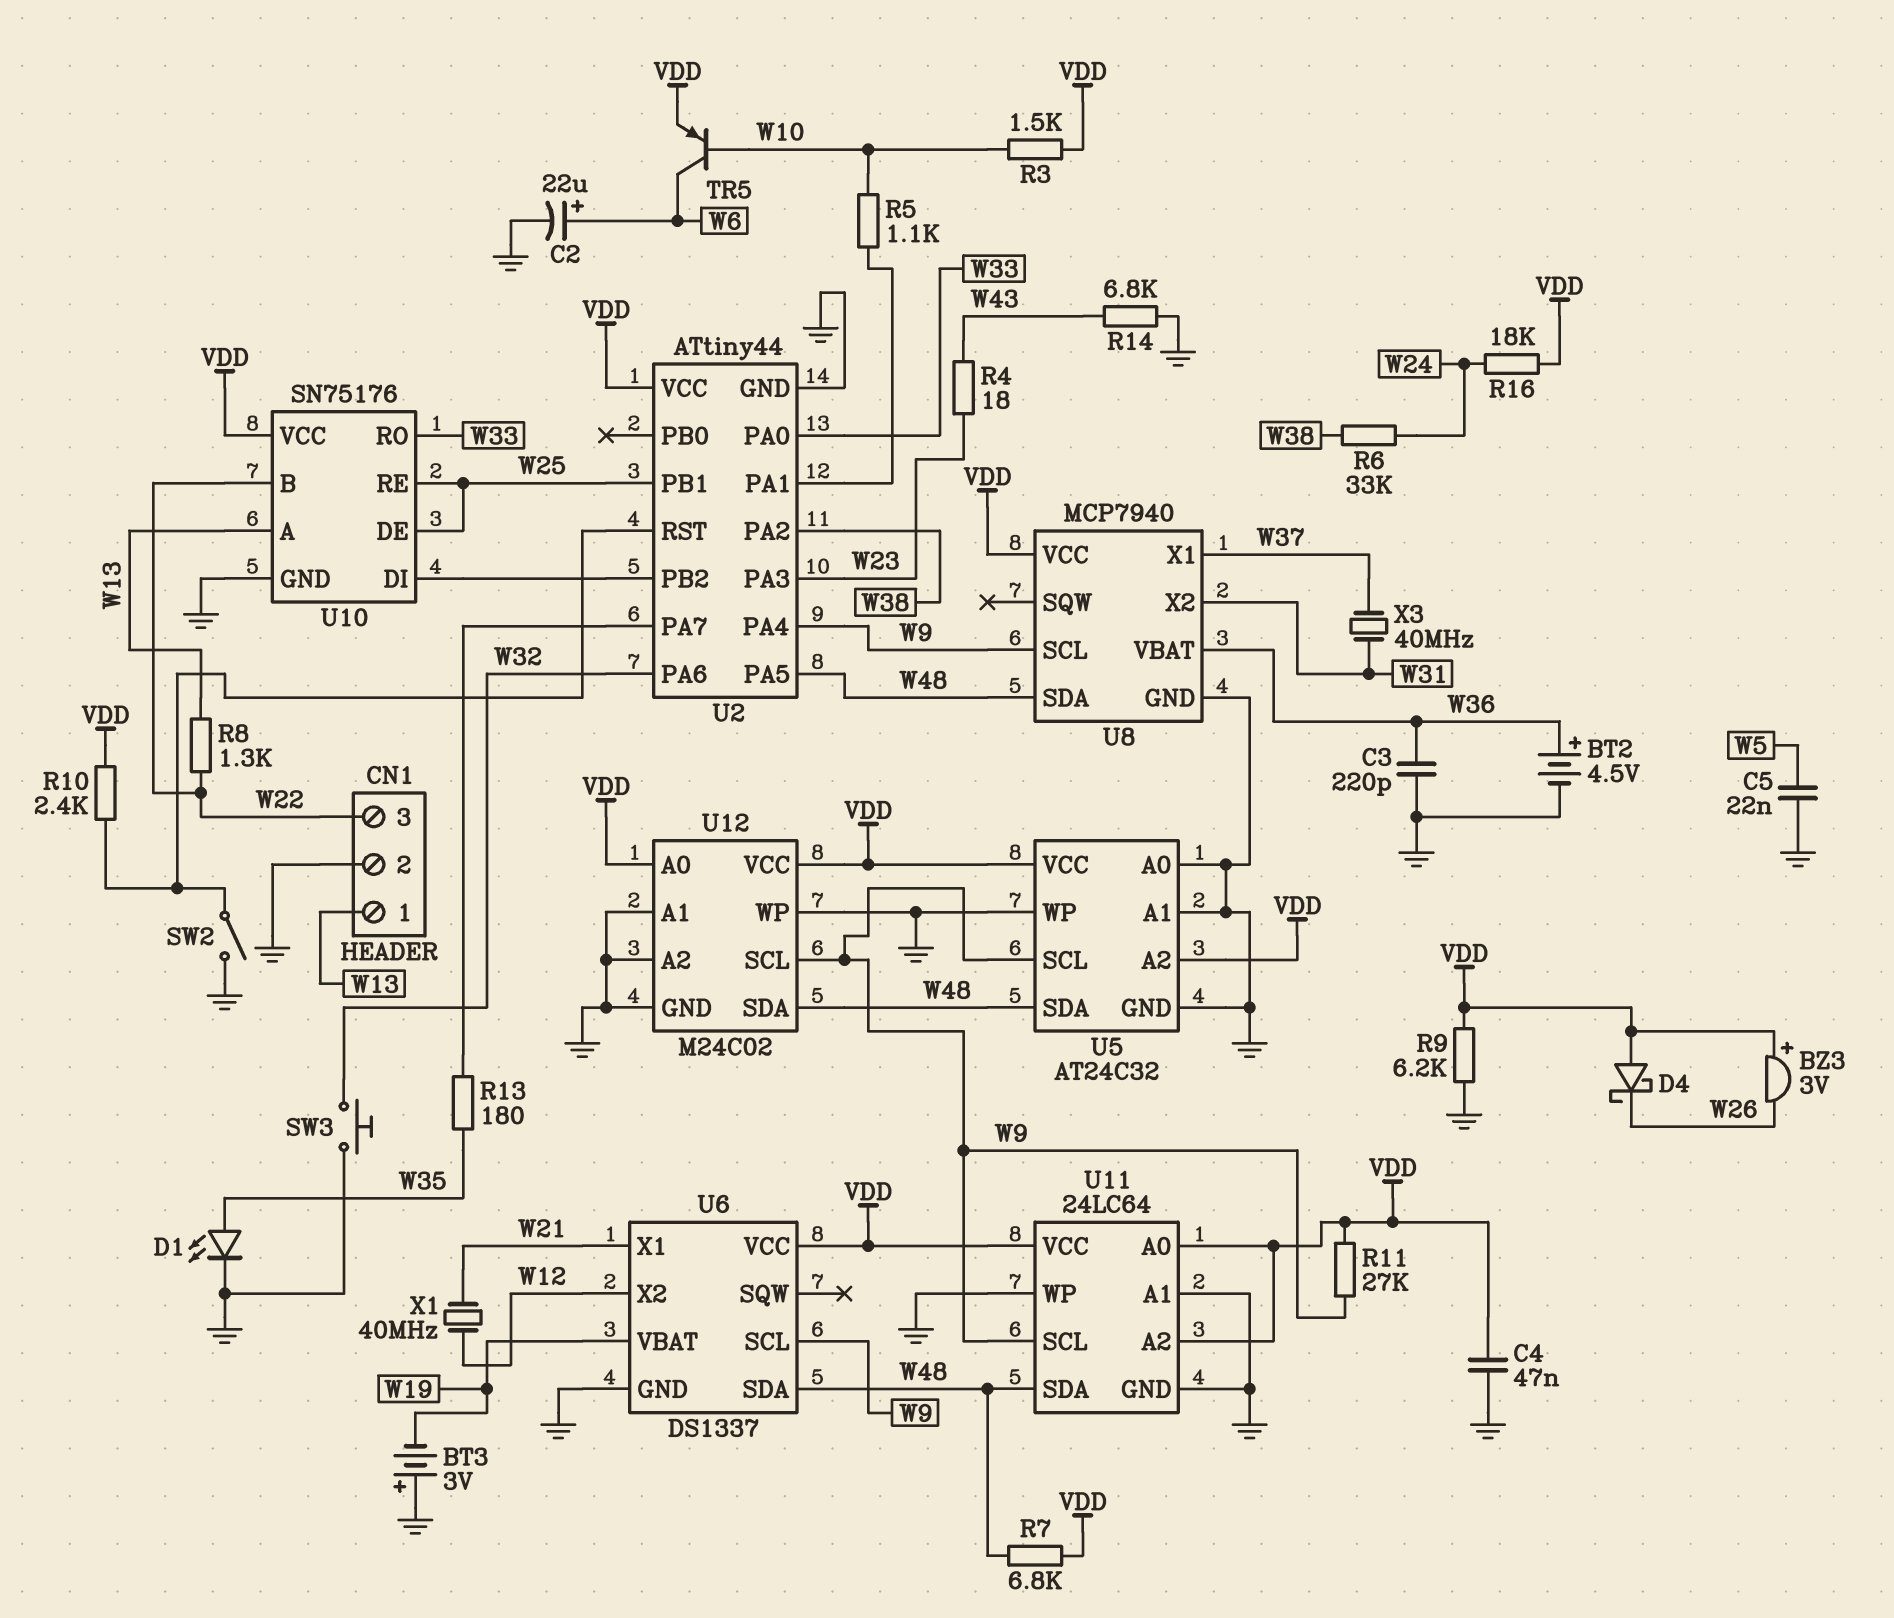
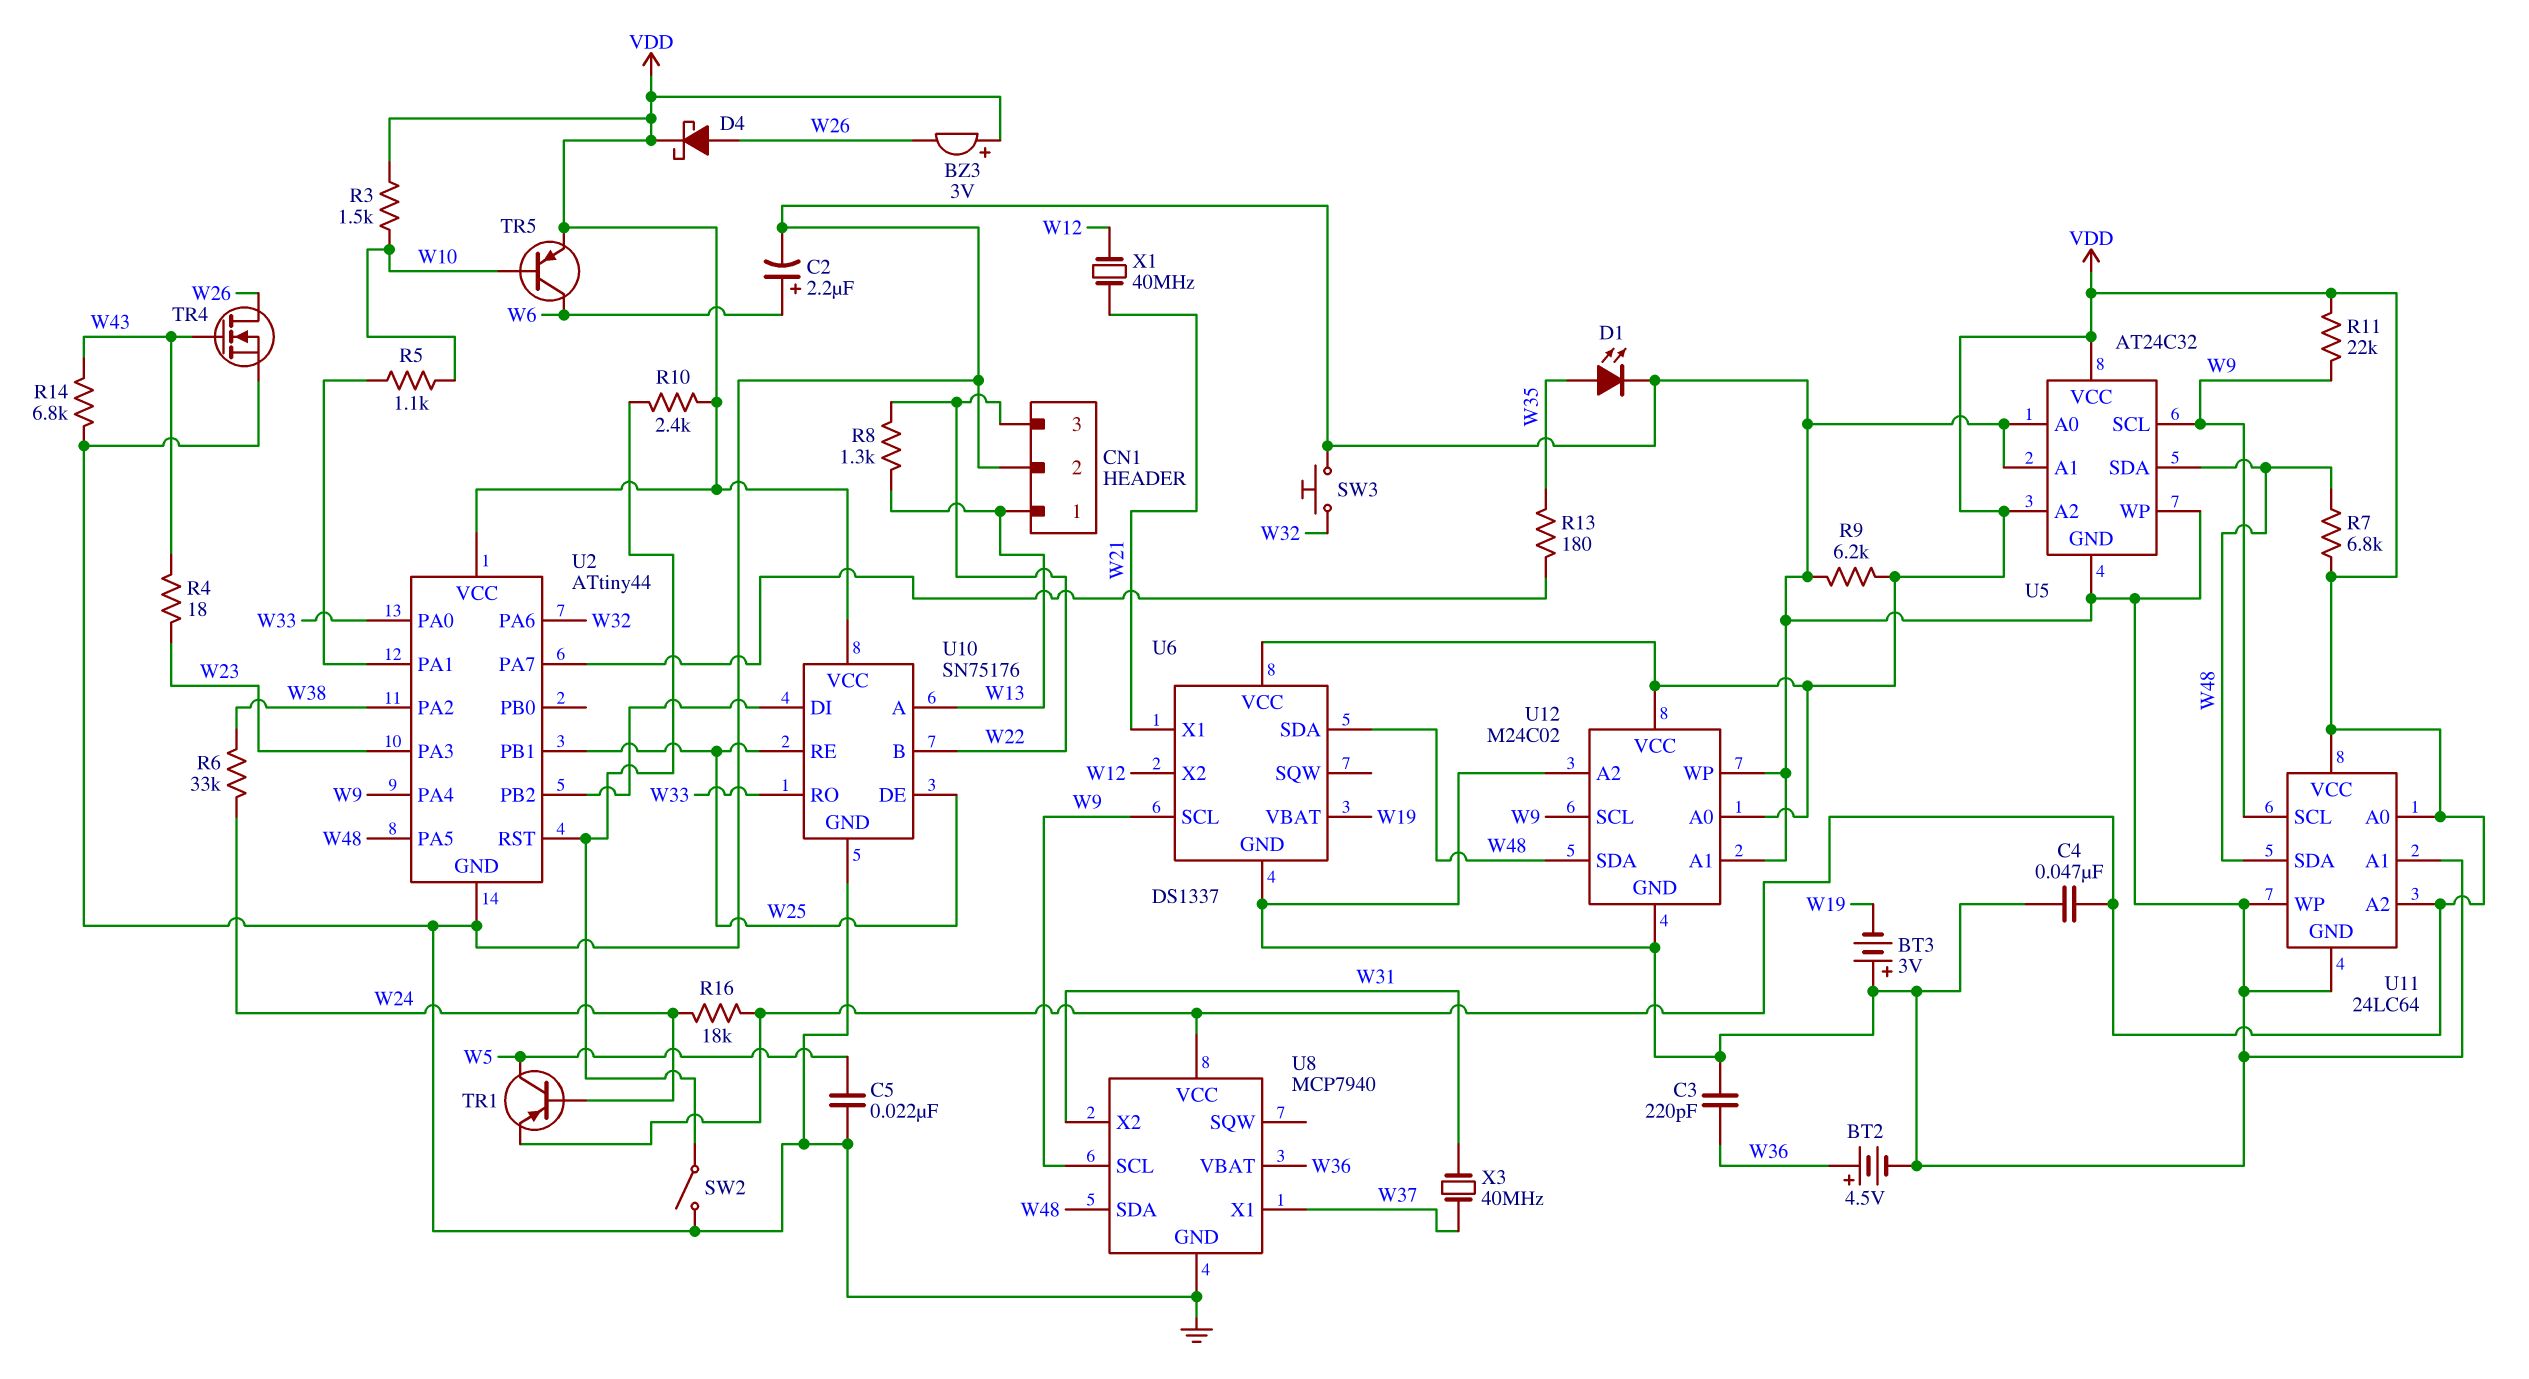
C2: 22uF (plus W6, minus GND) -> 2.2uF (plus W6, minus GND)
D4: schottky (A VDD, K W26) -> schottky (A W26, K VDD)
R11: 27k (VDD, W9) -> 22k (VDD, W9)
TR1: none -> PNP (B W24, C W5, E VDD)
TR4: none -> NMOS (G W43, D W26, S GND)

